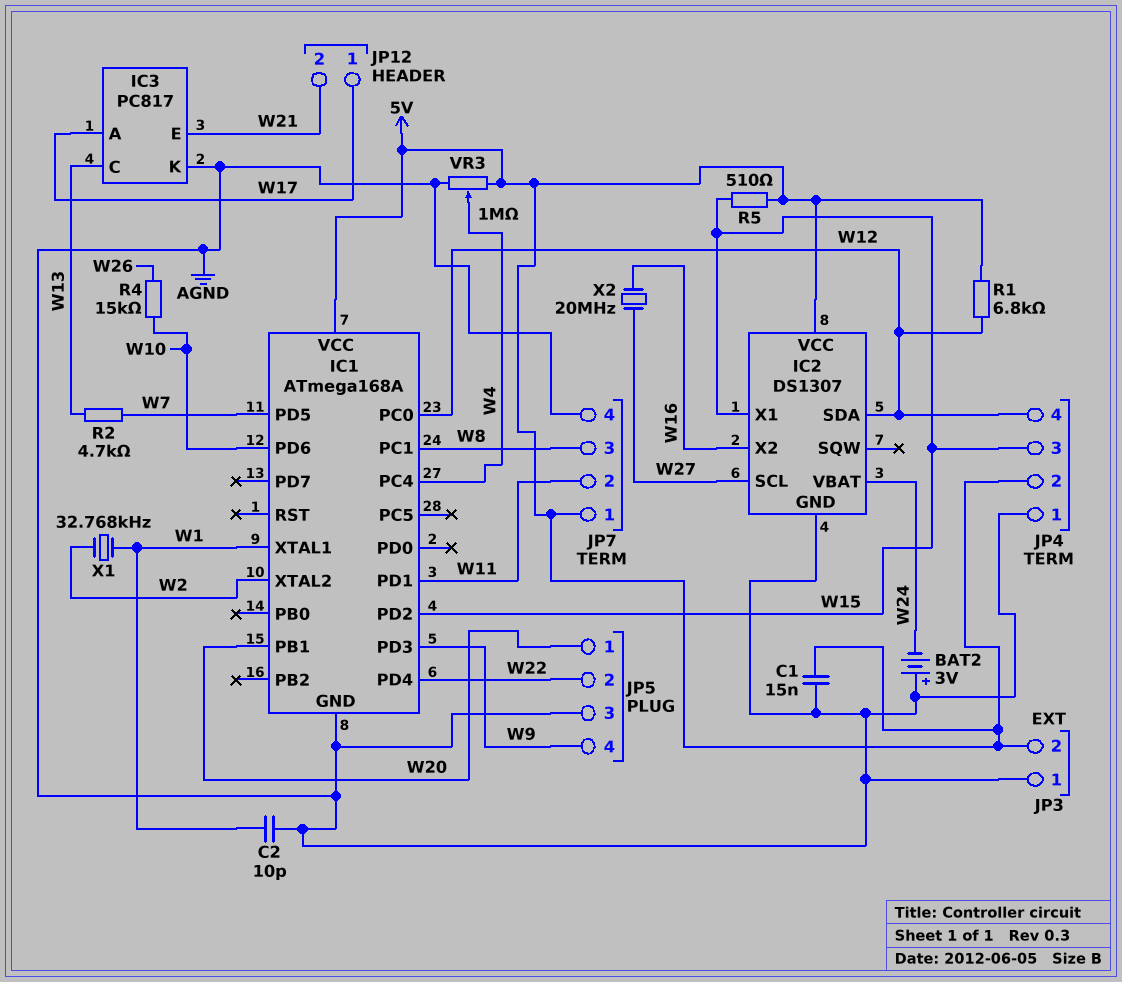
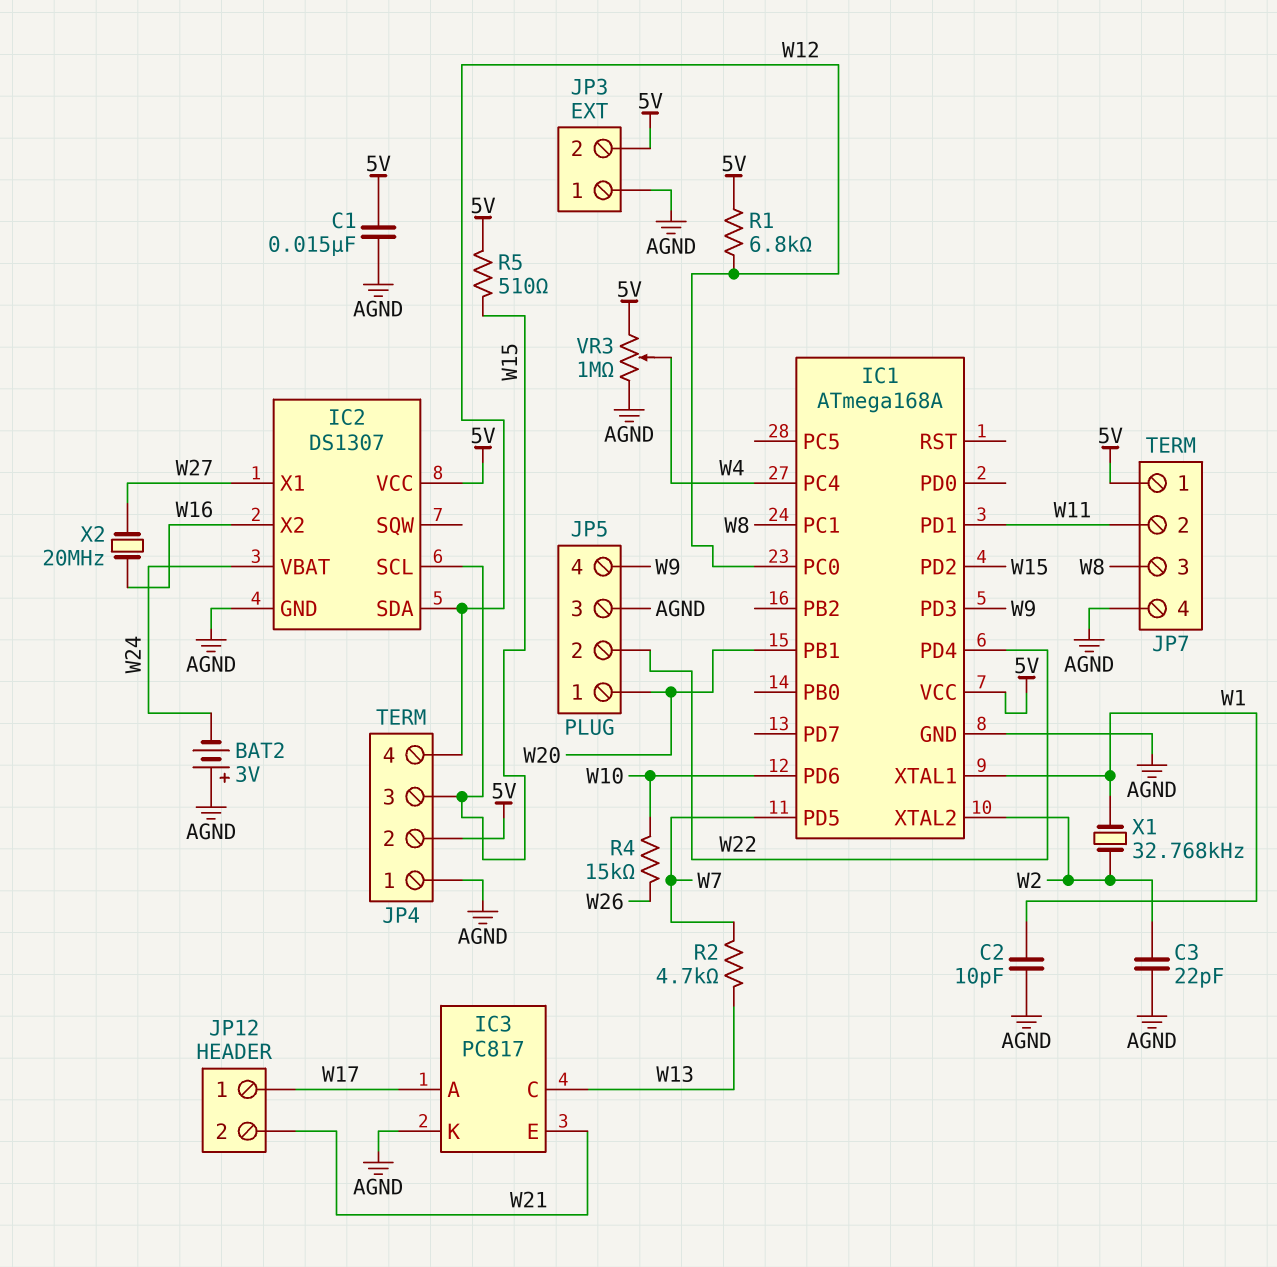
C3: none -> 22pF (AGND, W2)
IC2 pin SCL: W27 -> W15
IC2 pin X1: W15 -> W27

